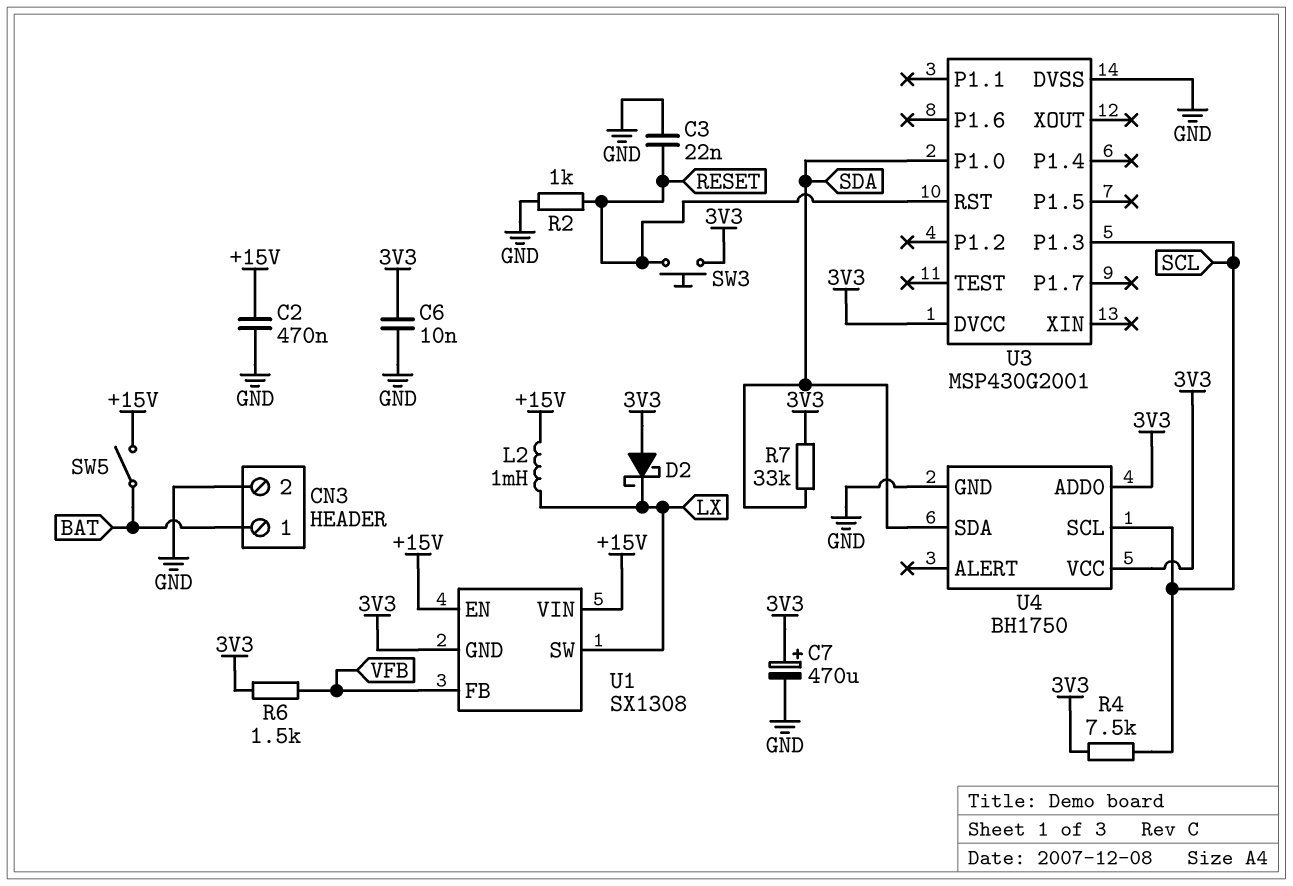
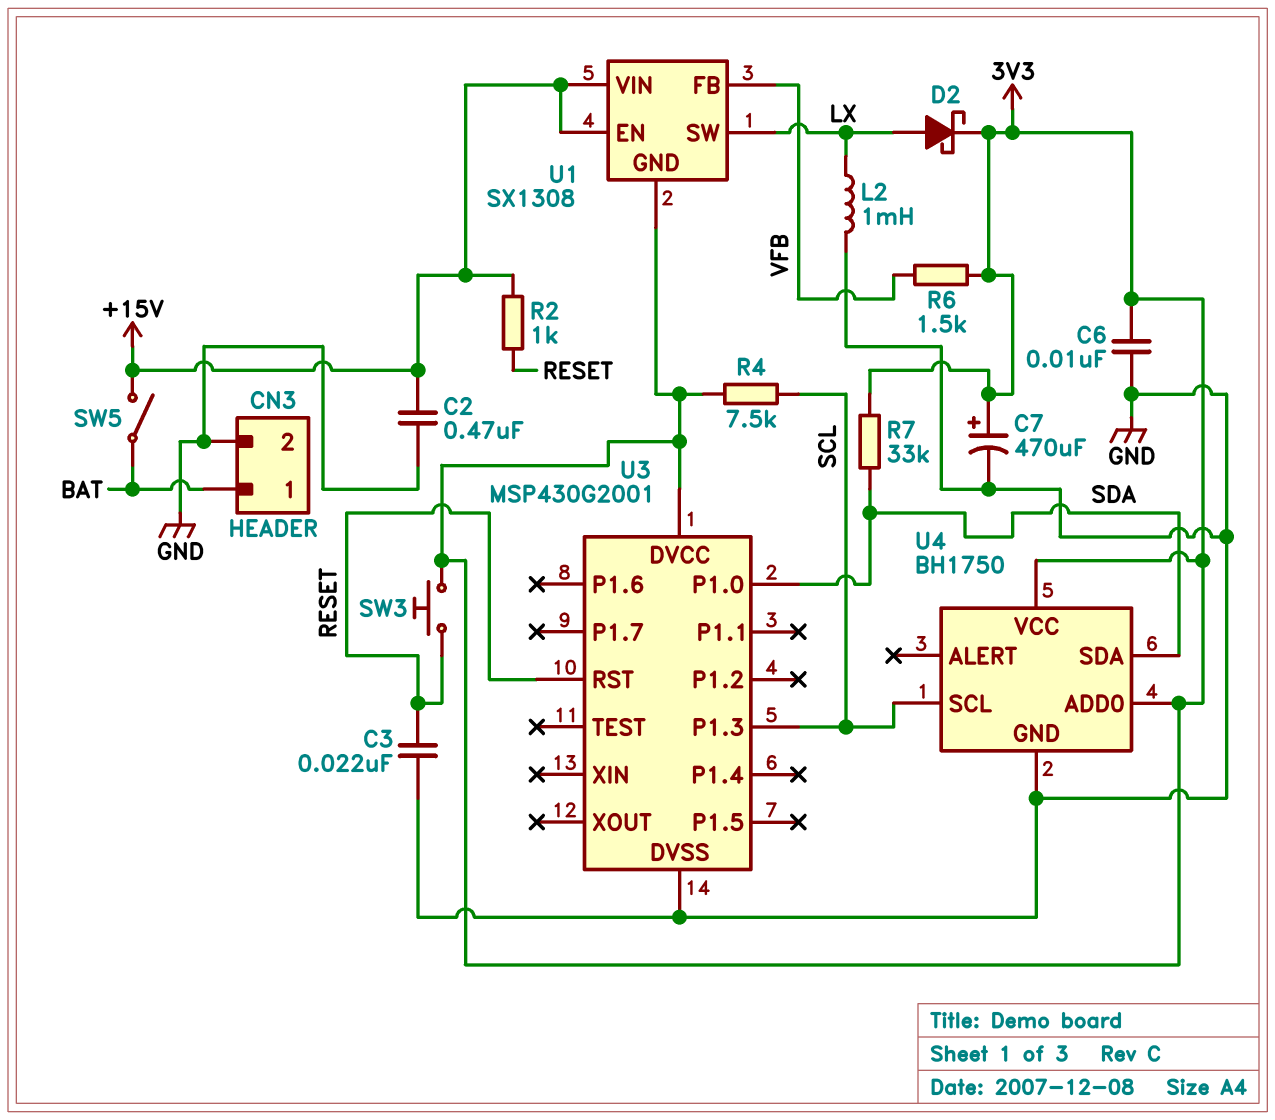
D2: schottky (A 3V3, K LX) -> schottky (A LX, K 3V3)
L2: 1mH (+15V, LX) -> 1mH (GND, LX)
R2: 1k (GND, RESET) -> 1k (+15V, RESET)

